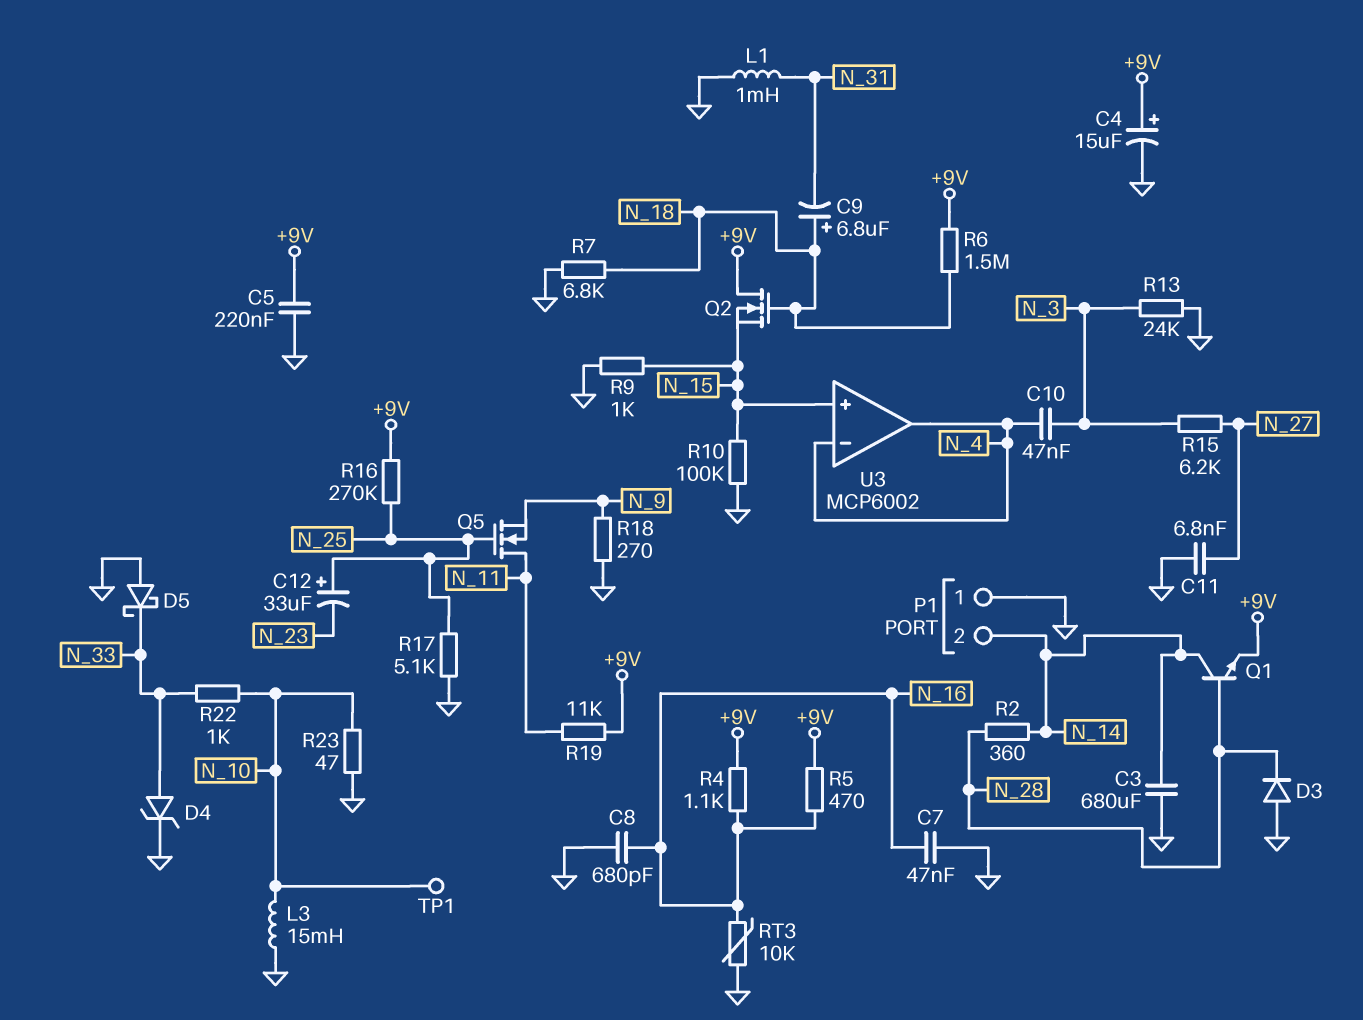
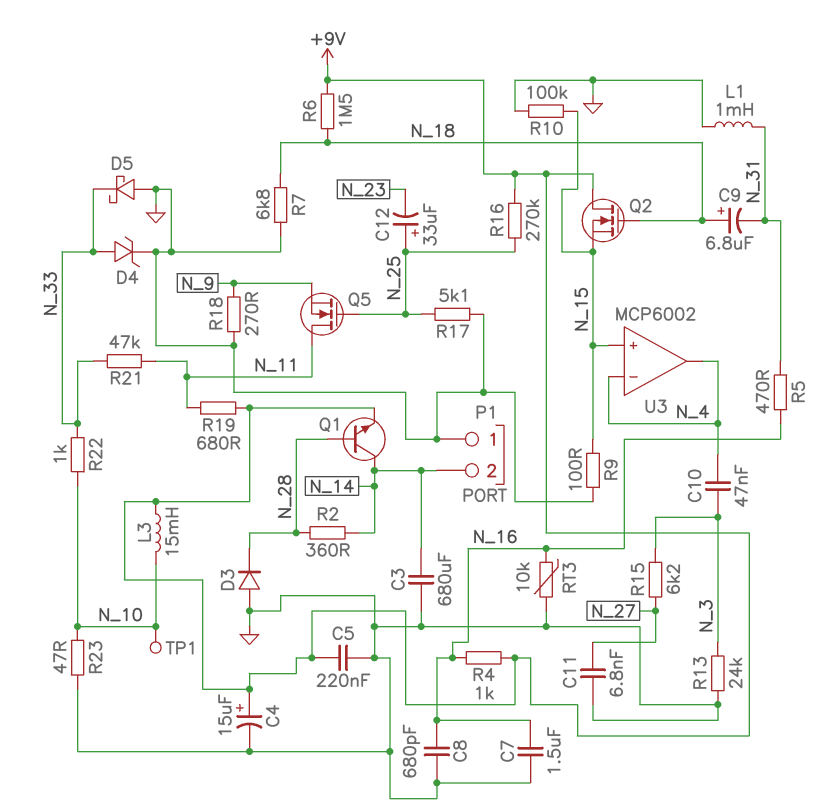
C7: 47nF (GND, N_16) -> 1.5uF (GND, N_16)
L3: 15mH (GND, N_10) -> 15mH (+9V, N_10)
R4: 1.1k (+9V, N_16) -> 1k (+9V, N_16)
R5: 470 (+9V, N_16) -> 470 (N_16, N_31)
R9: 1k (GND, N_15) -> 100 (GND, N_15)
R19: 11k (+9V, N_11) -> 680 (+9V, N_11)
R21: none -> 47k (N_11, N_33)

